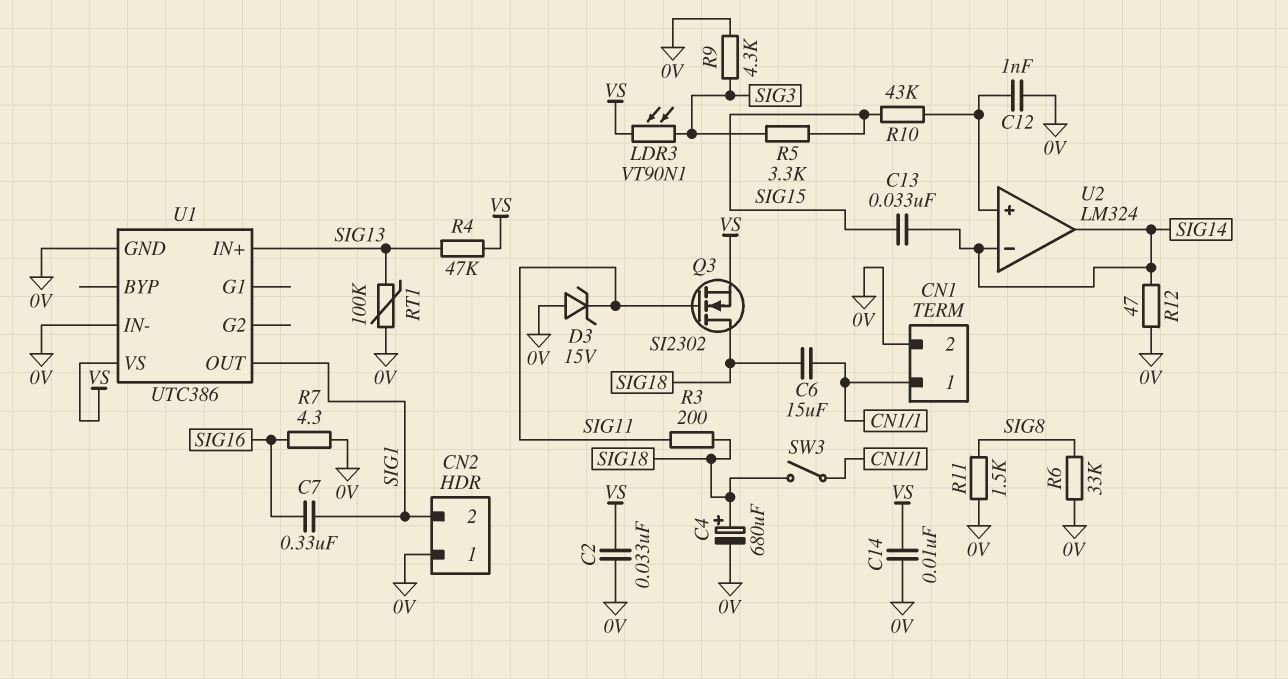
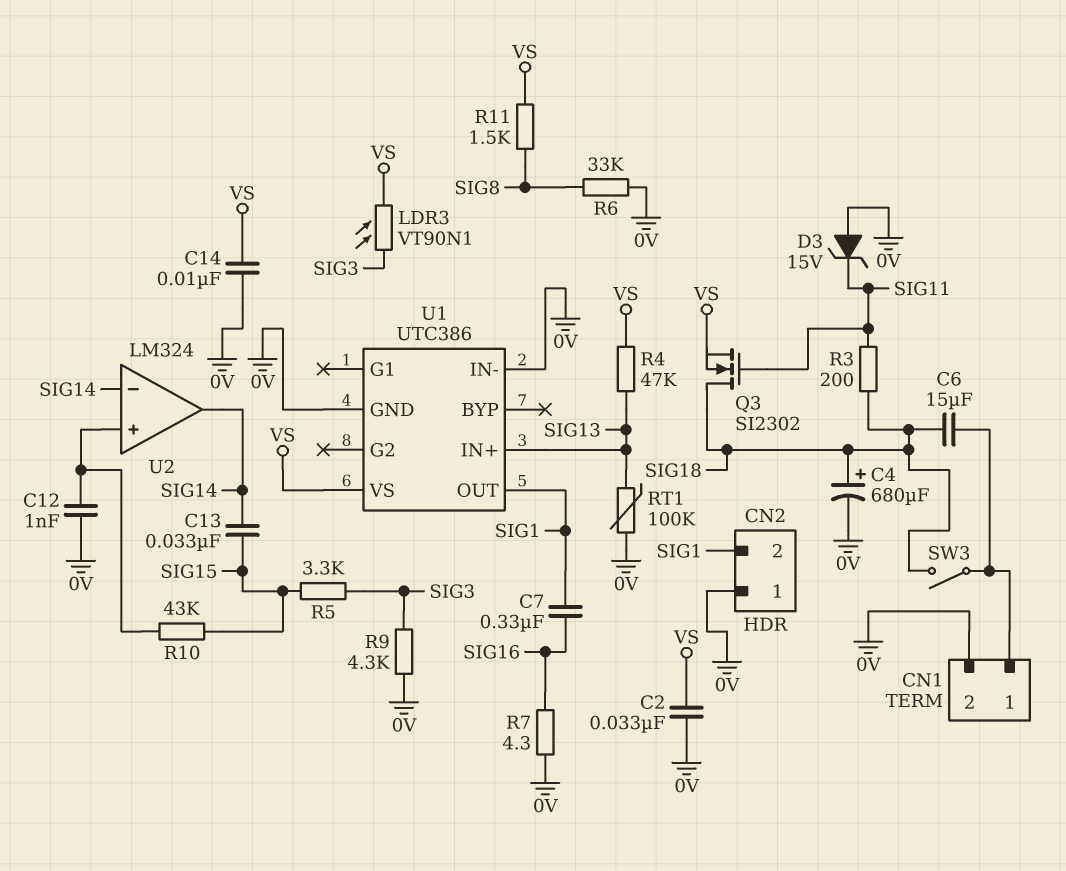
R11: 1.5k (0V, SIG8) -> 1.5k (SIG8, VS)
R12: 47 (0V, SIG14) -> none

